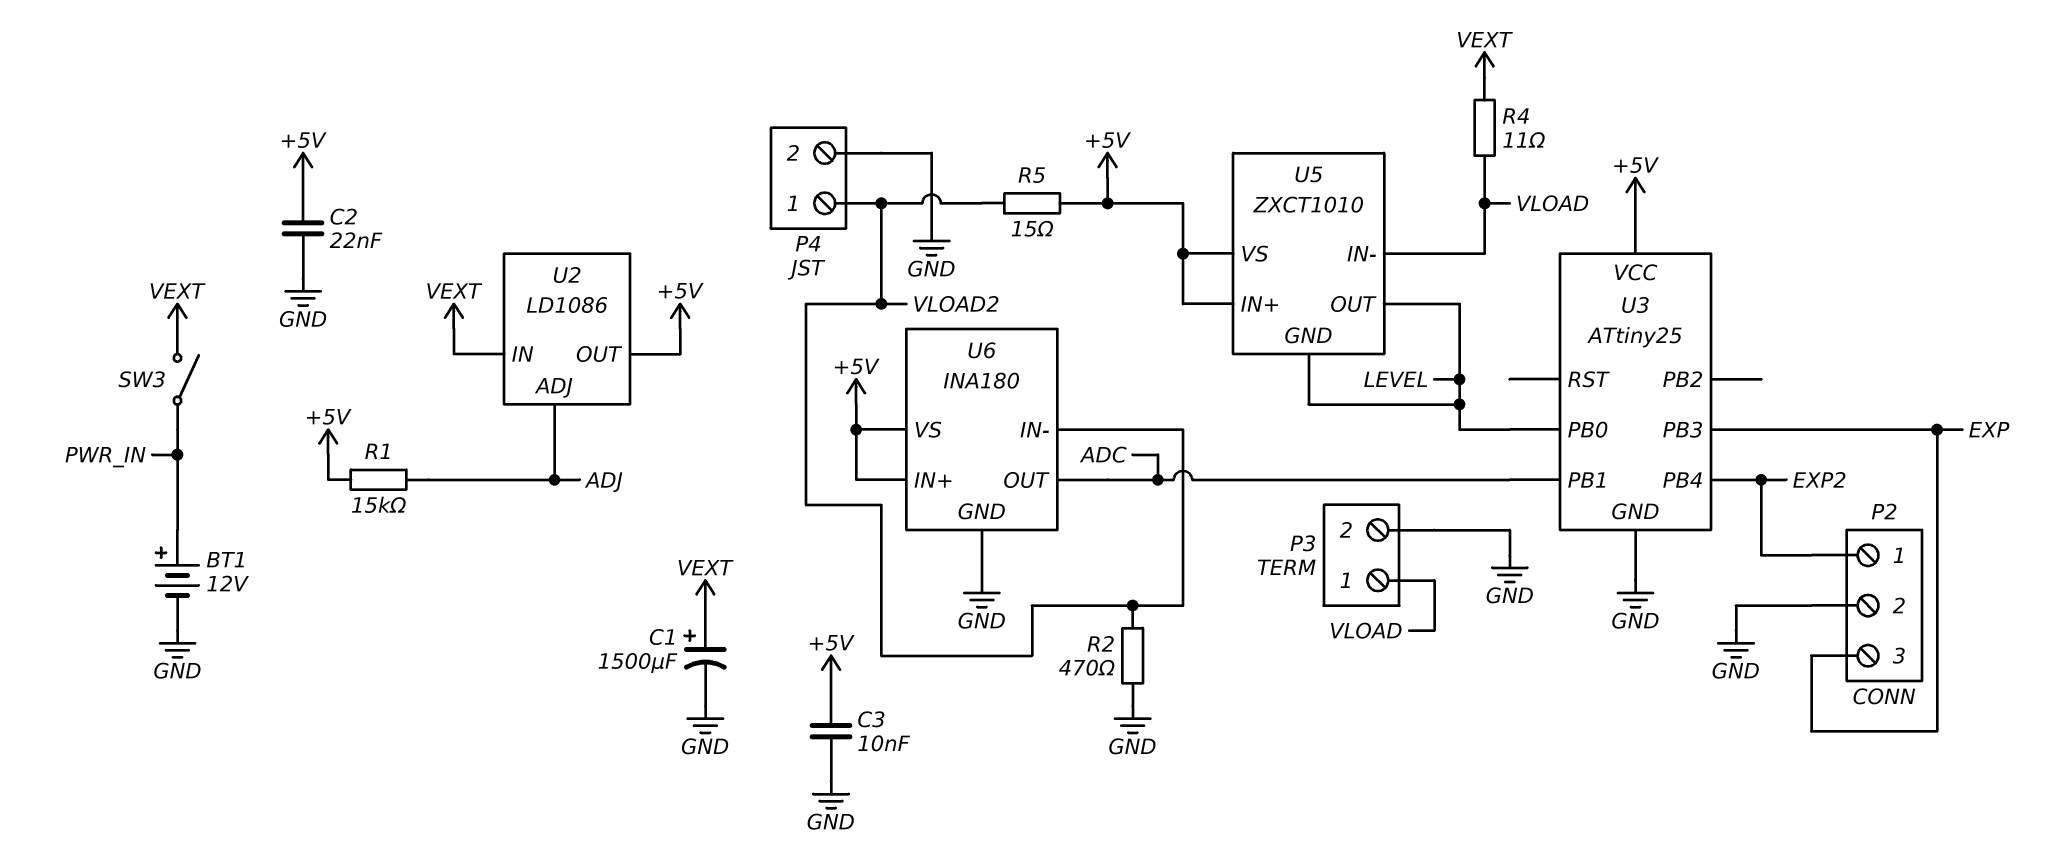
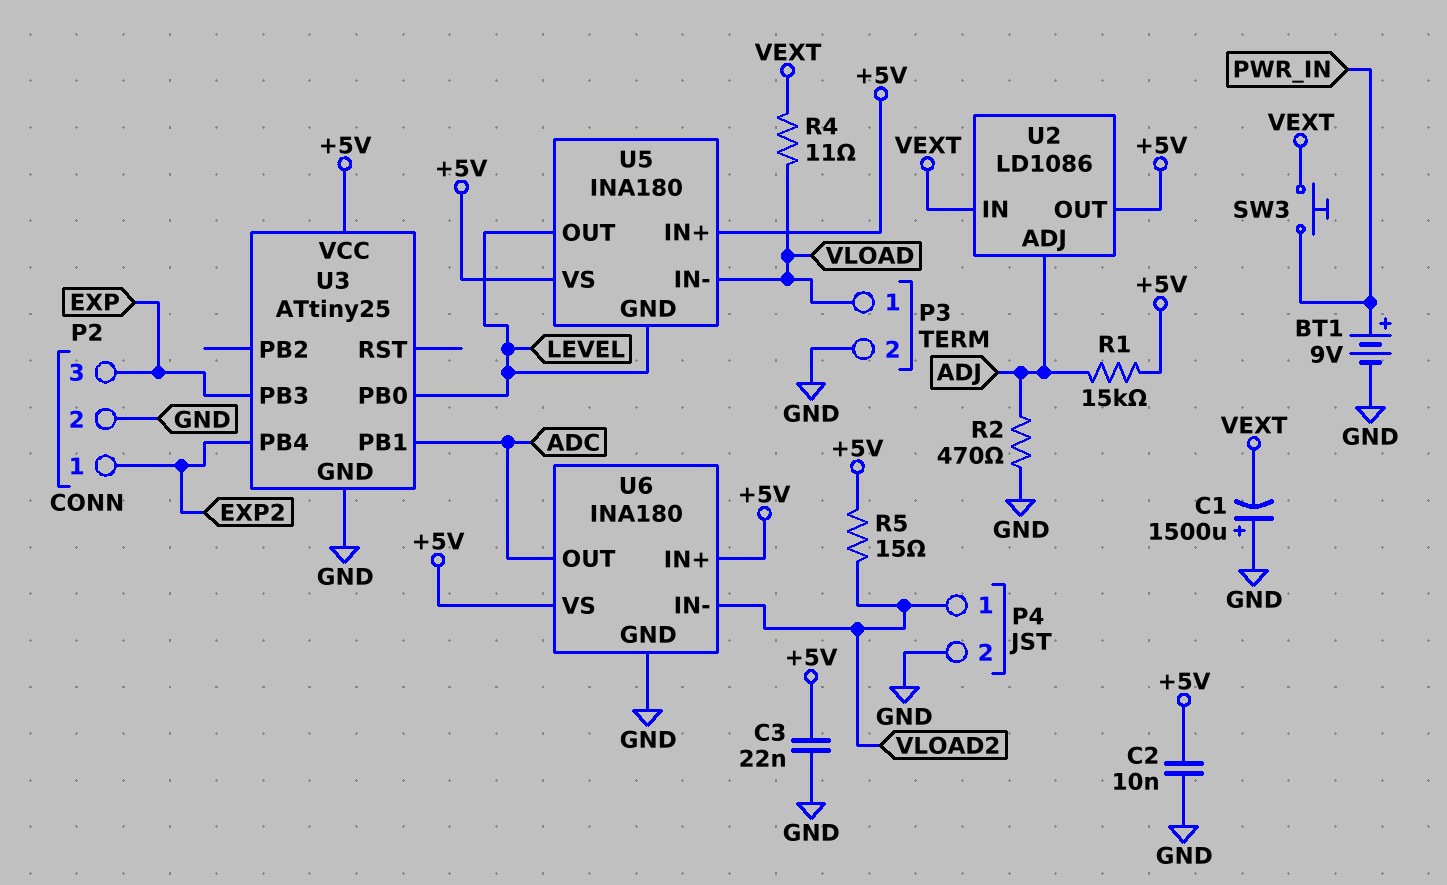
BT1: 12V (plus PWR_IN, minus GND) -> 9V (plus PWR_IN, minus GND)
C1: 1500uF (plus VEXT, minus GND) -> 1500uF (plus GND, minus VEXT)
C2: 22nF (+5V, GND) -> 10nF (+5V, GND)
C3: 10nF (+5V, GND) -> 22nF (+5V, GND)
R2: 470 (GND, VLOAD2) -> 470 (ADJ, GND)
SW3: switch (PWR_IN, VEXT) -> button (PWR_IN, VEXT)
U5: ZXCT1010 -> INA180

